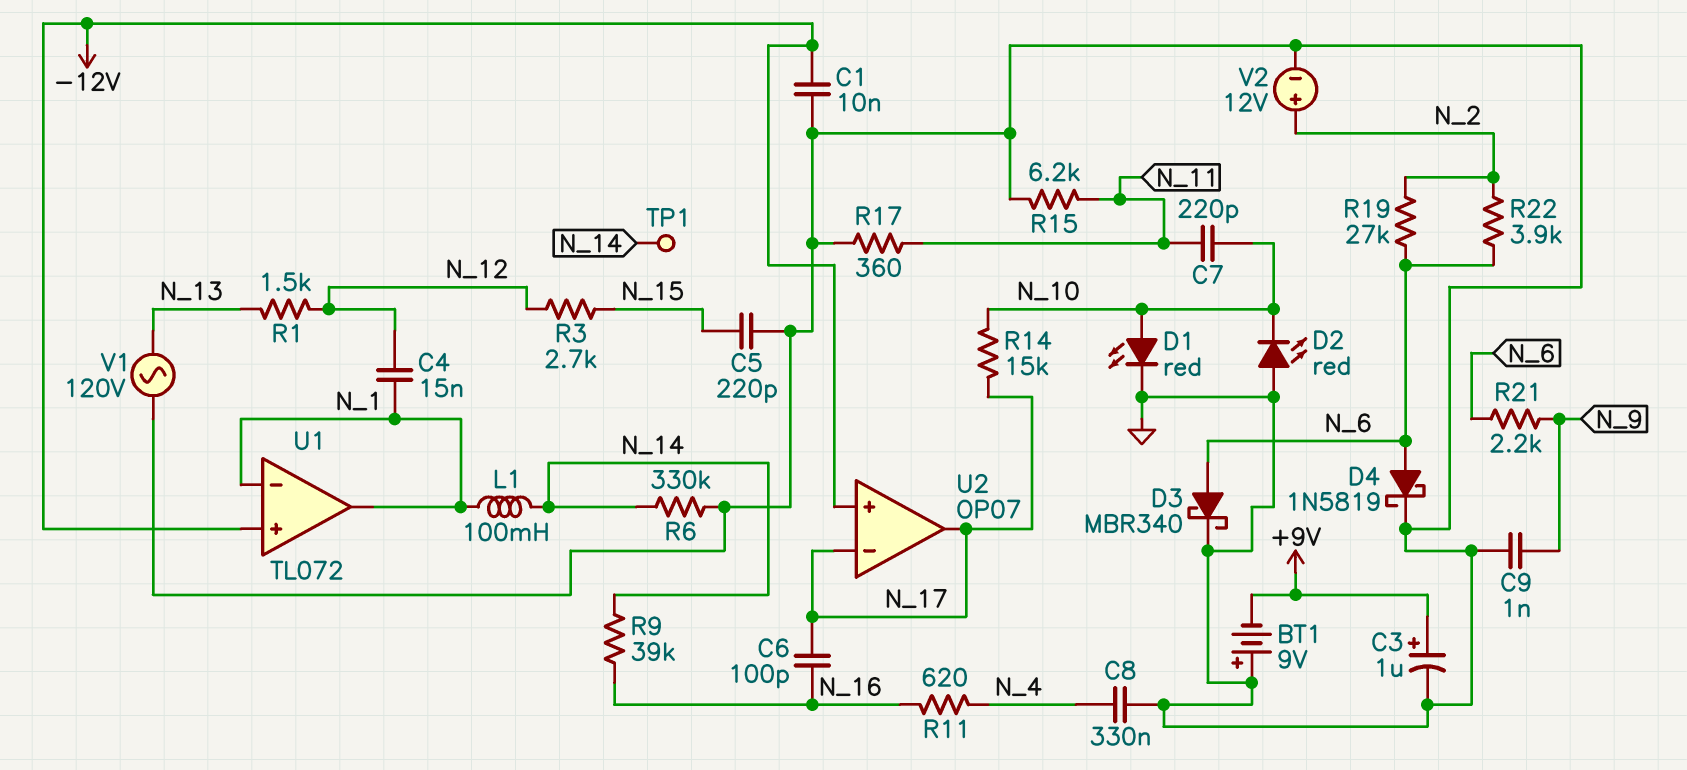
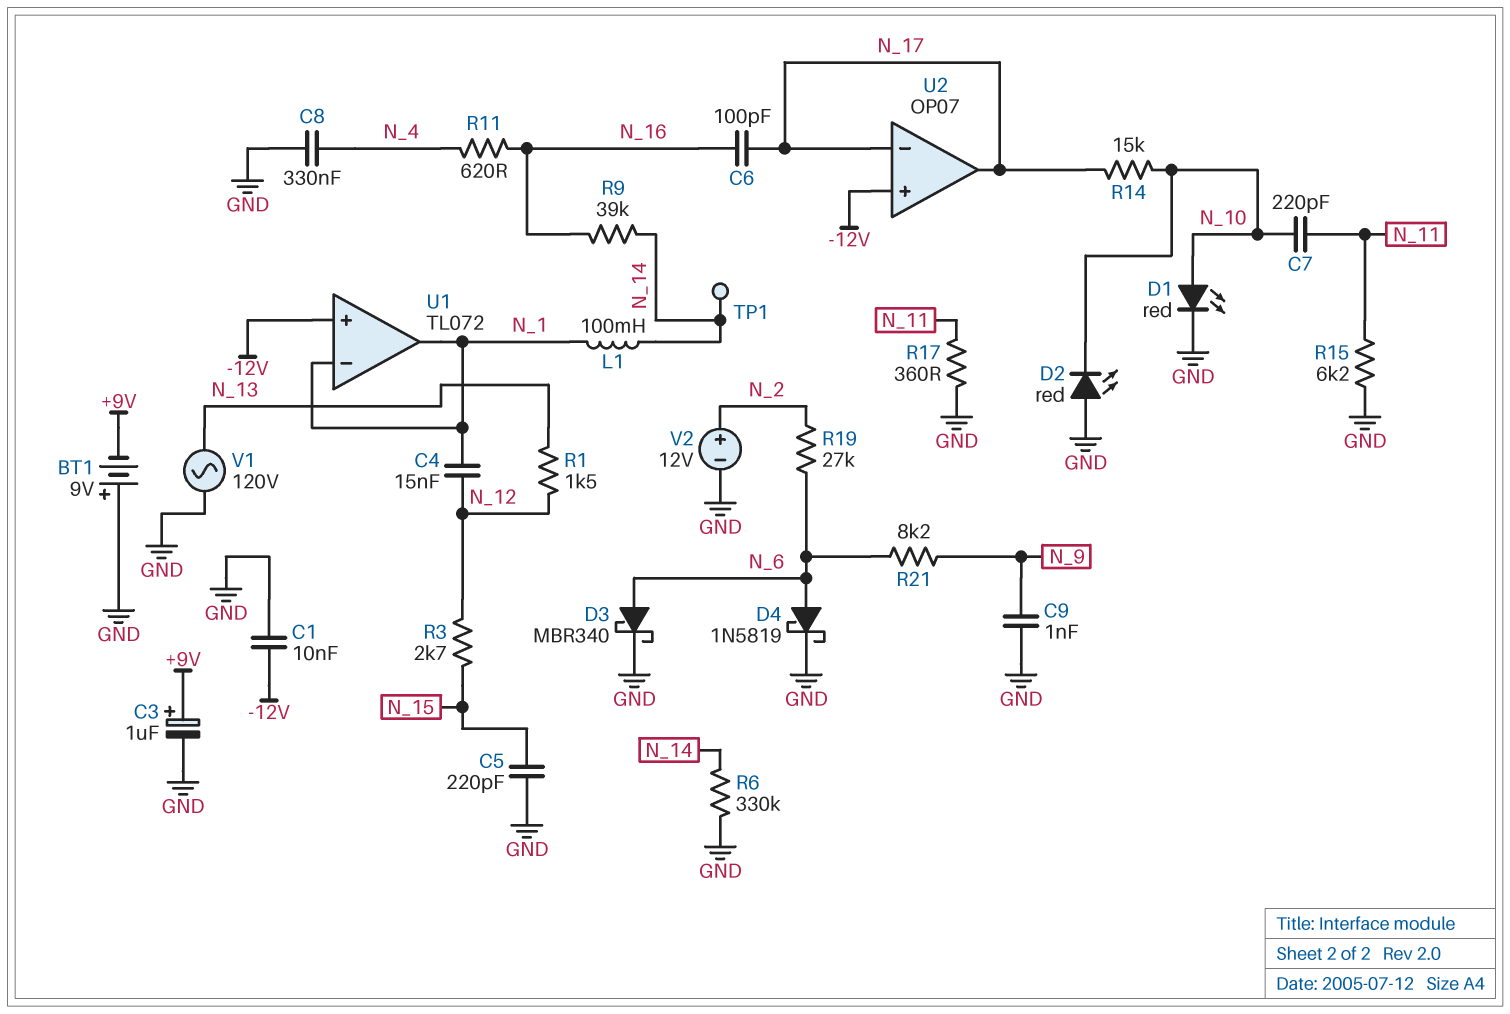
R21: 2.2k (N_6, N_9) -> 8.2k (N_6, N_9)
R22: 3.9k (N_2, N_6) -> none

